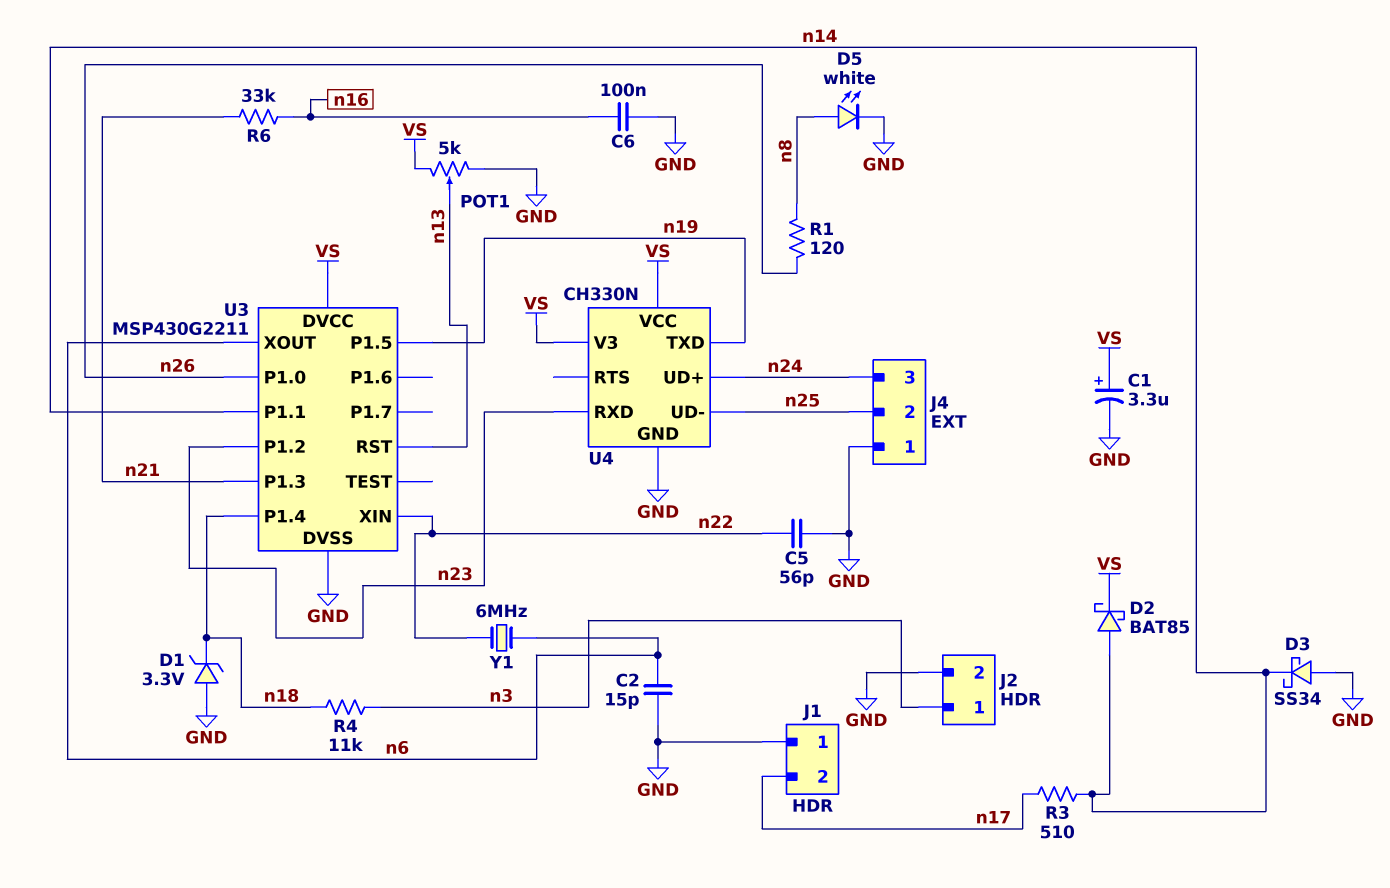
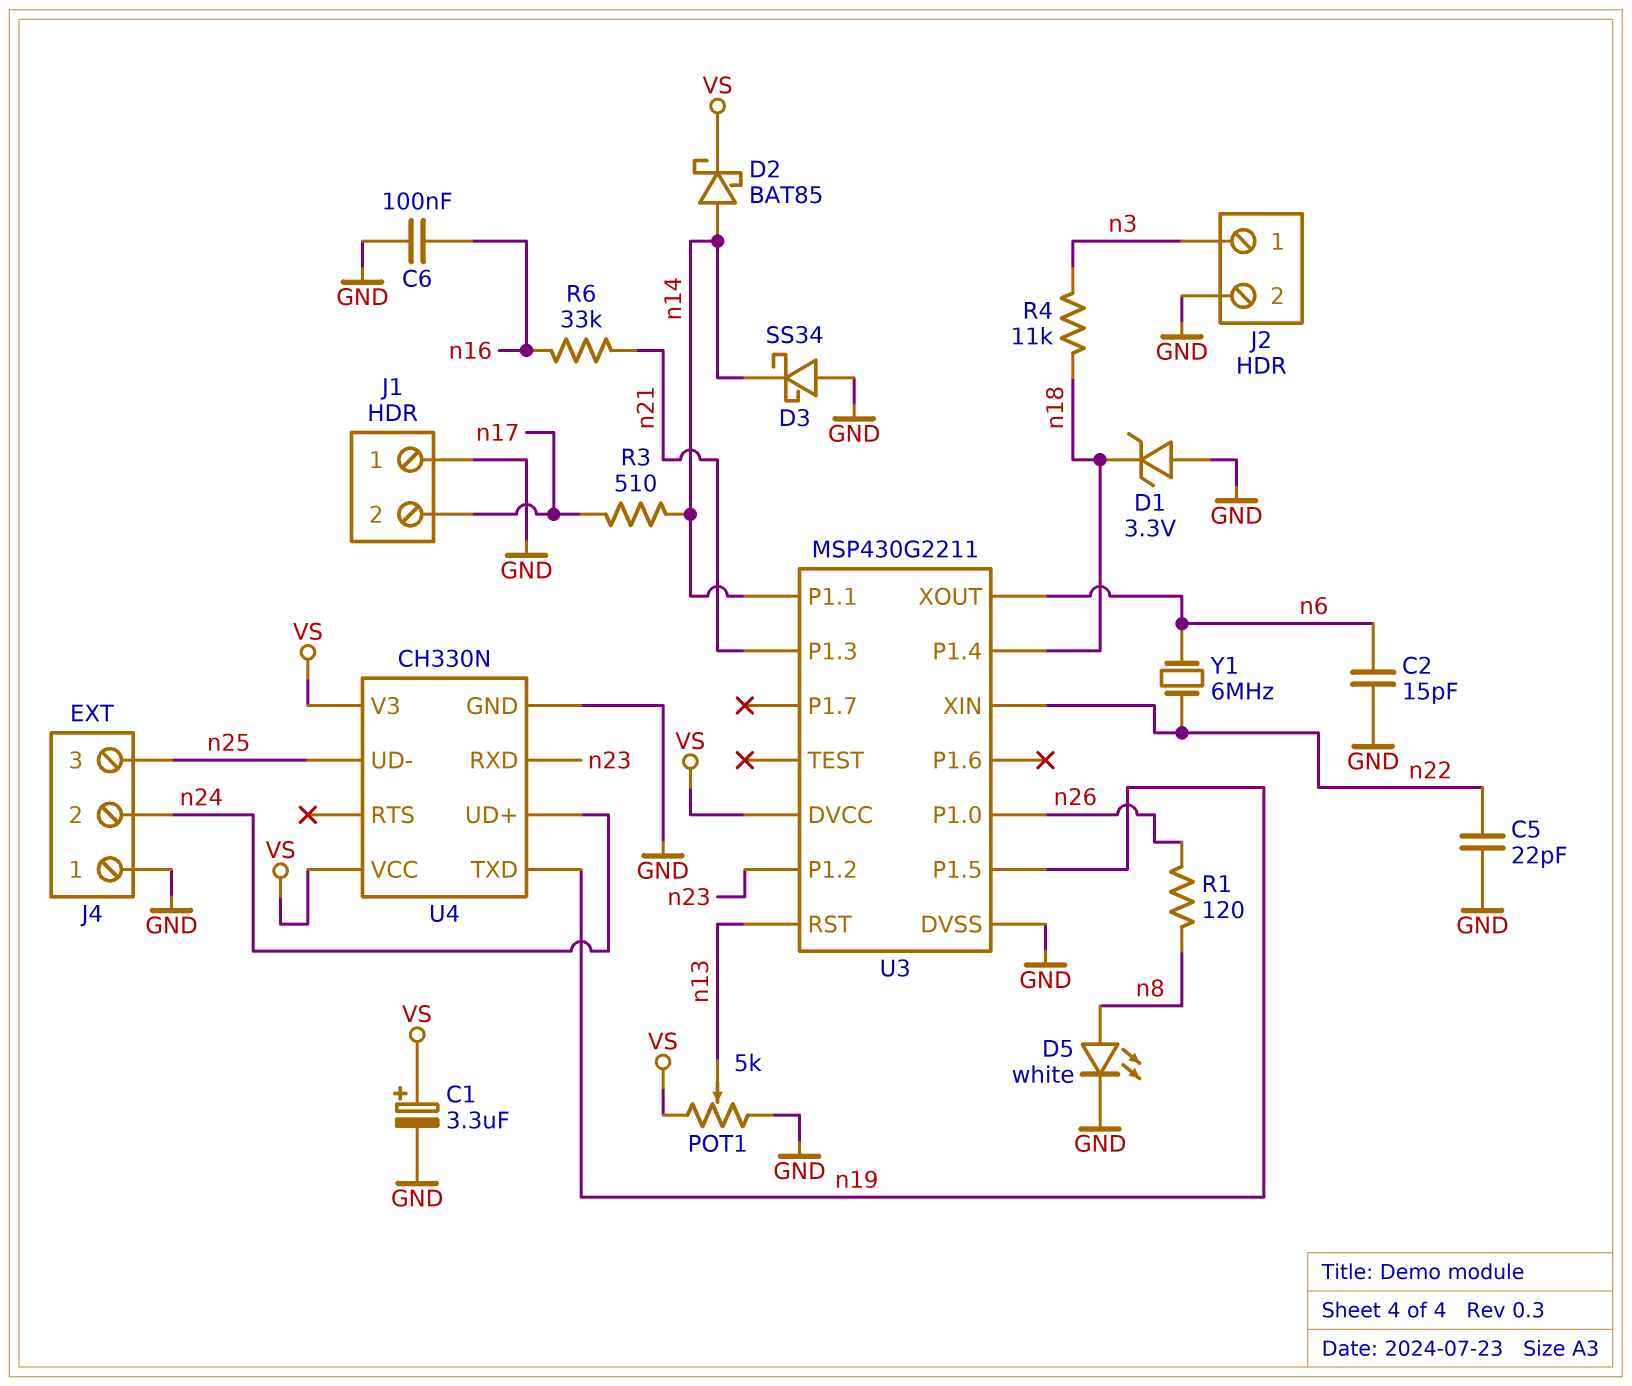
C5: 56pF (GND, n22) -> 22pF (GND, n22)
J4 pin 2: n25 -> n24
J4 pin 3: n24 -> n25

